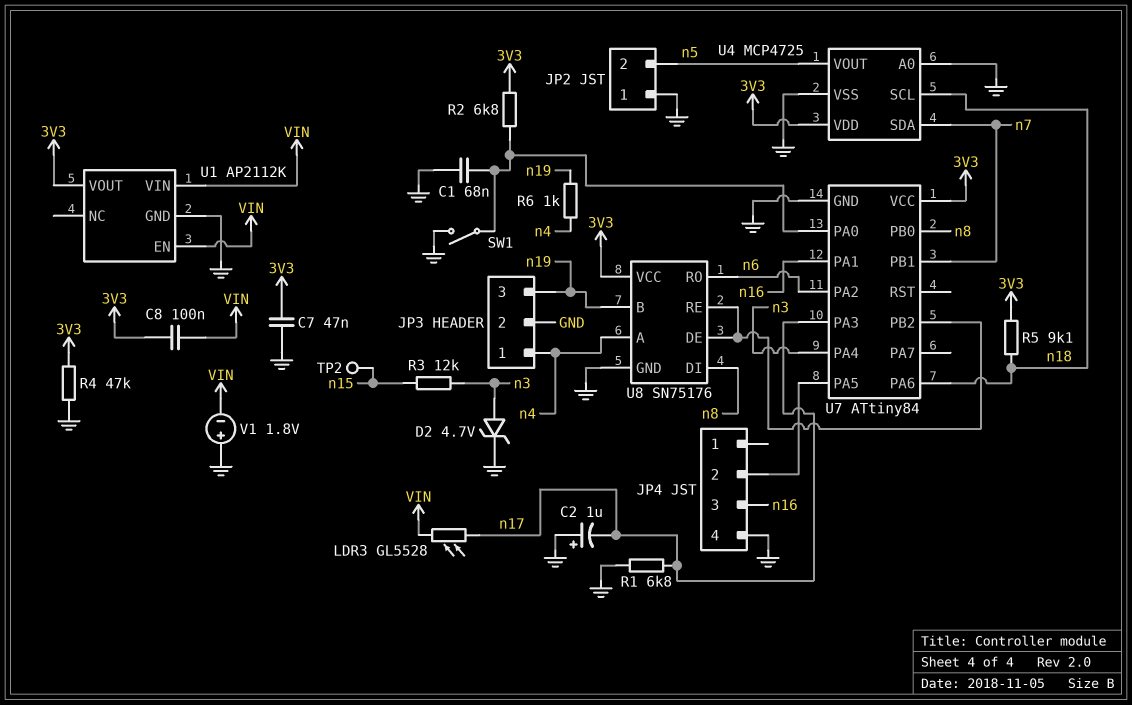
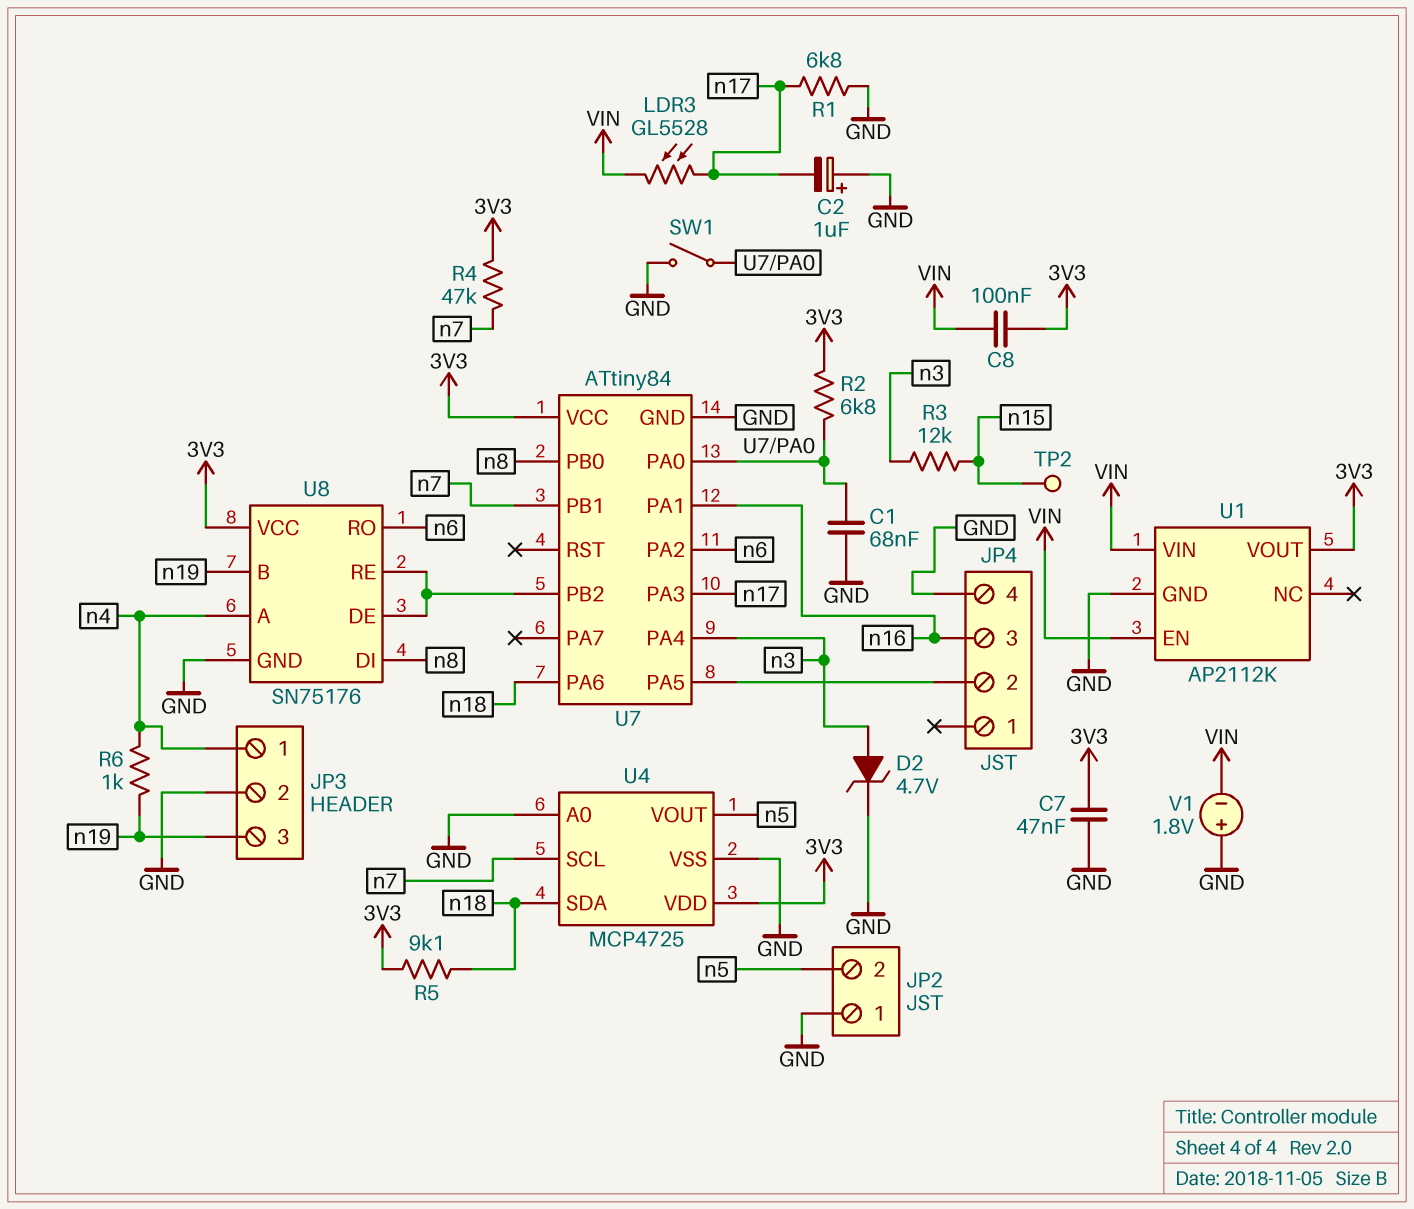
R4: 47k (3V3, GND) -> 47k (3V3, n7)
U4 pin SCL: n18 -> n7
U4 pin SDA: n7 -> n18

